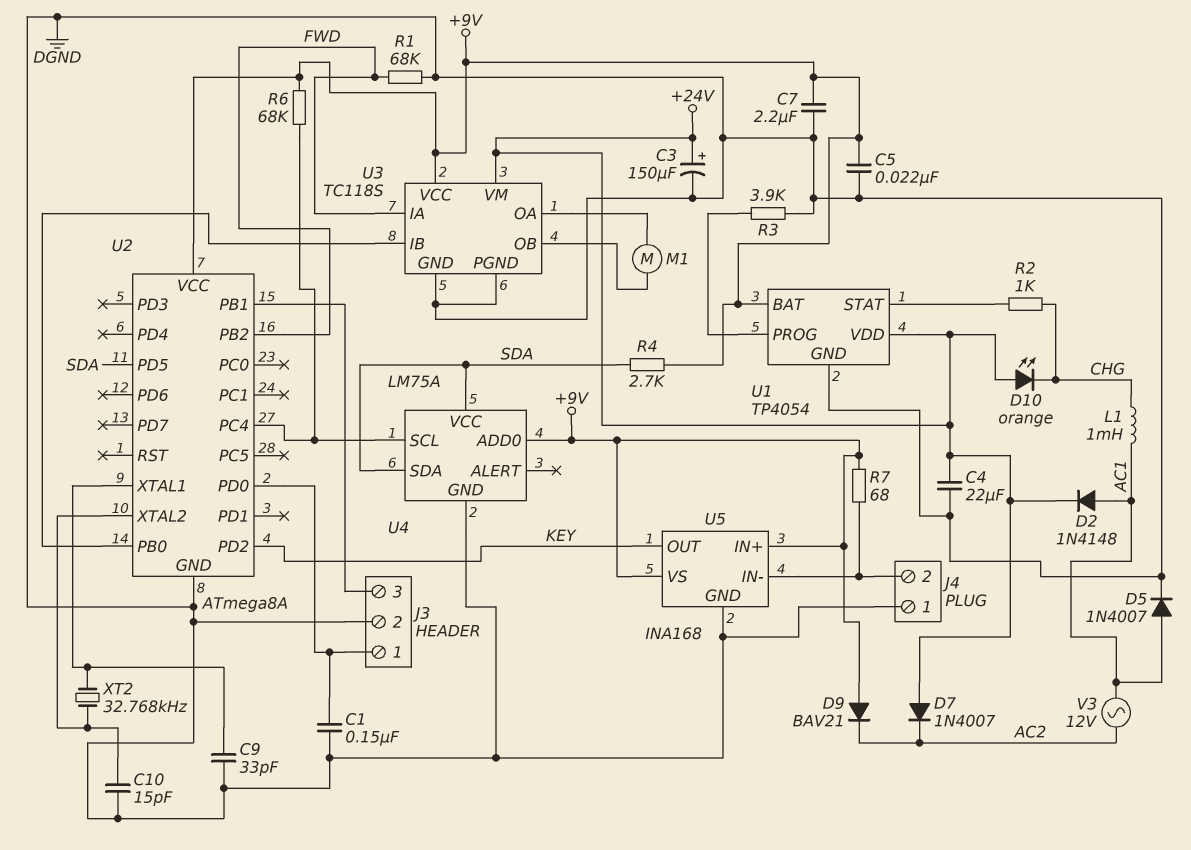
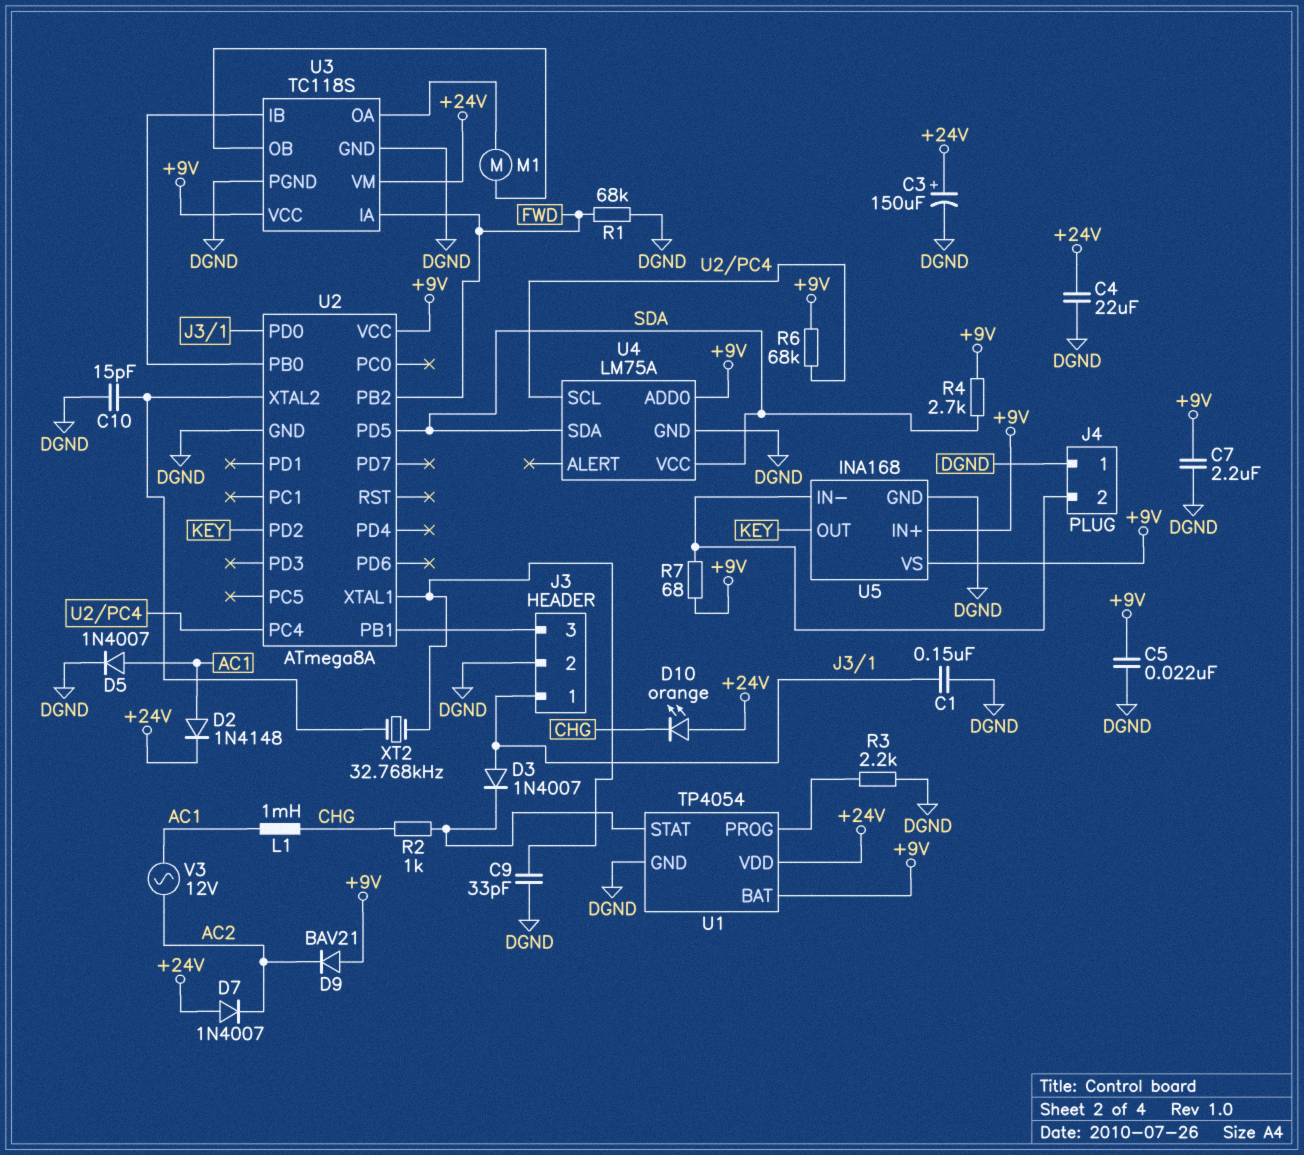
D3: none -> diode 1N4007 (A J3/1, K U1/STAT)
R3: 3.9k (DGND, U1/PROG) -> 2.2k (DGND, U1/PROG)

